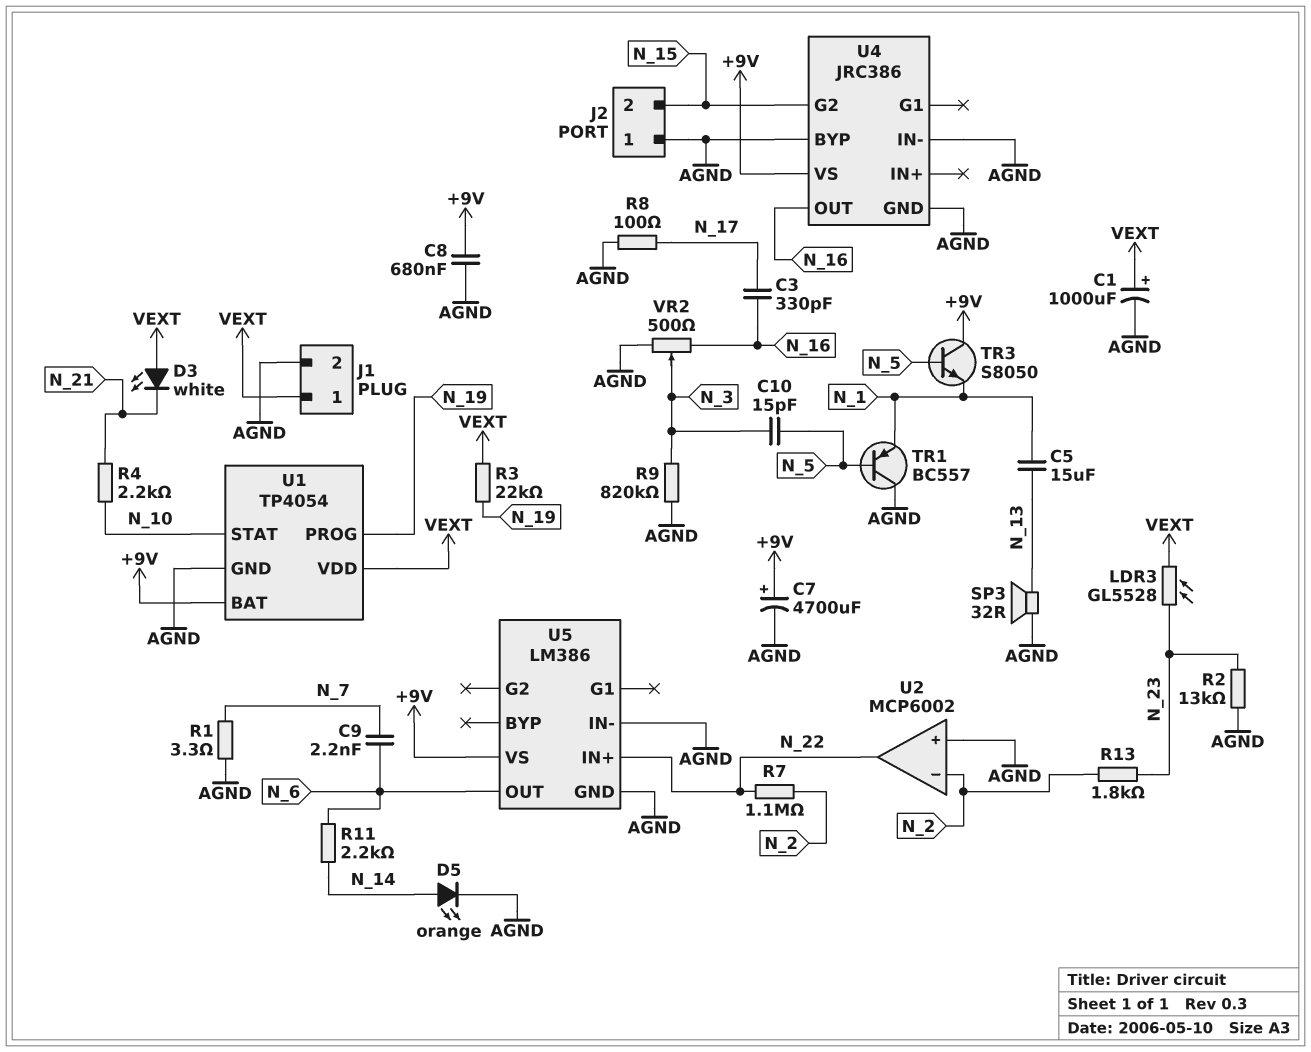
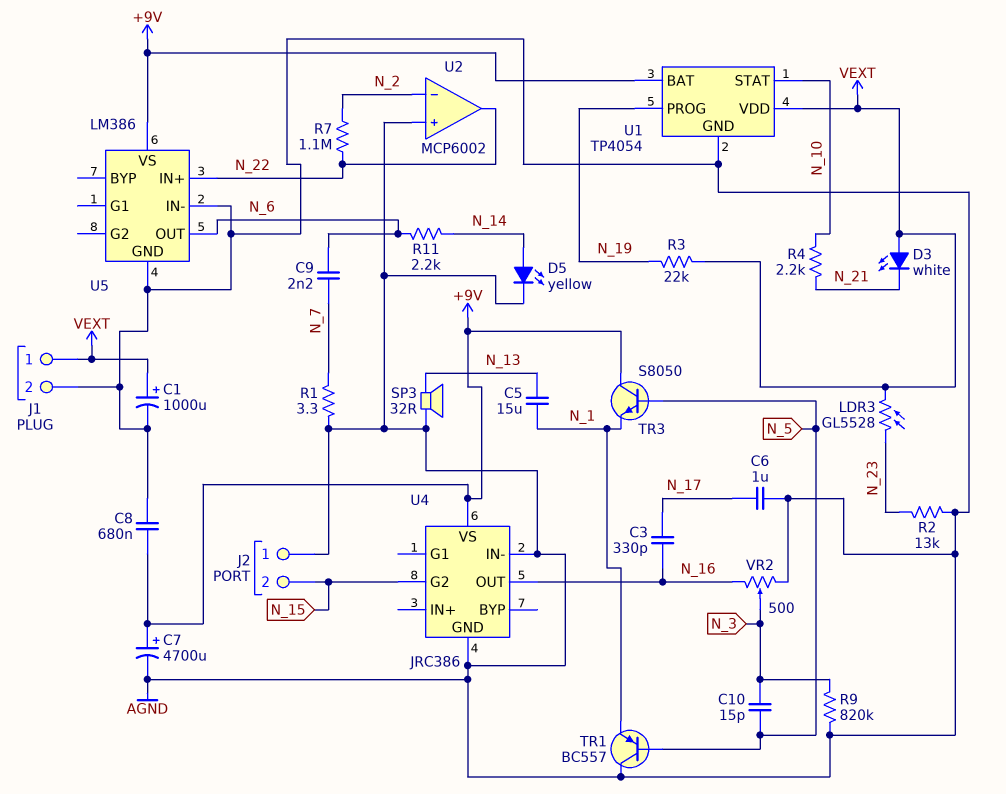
C6: none -> 1uF (AGND, N_17)
D5: LED orange (A N_14, K AGND) -> LED yellow (A N_14, K AGND)
R8: 100 (AGND, N_17) -> none
R13: 1.8k (N_2, N_23) -> none
U4 pin BYP: AGND -> none

